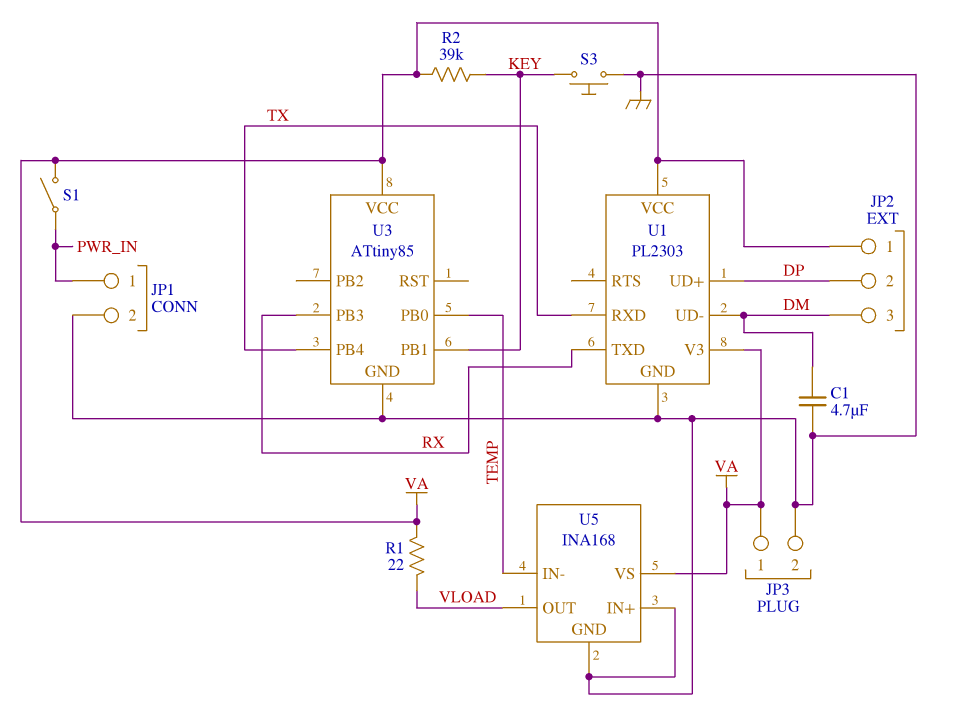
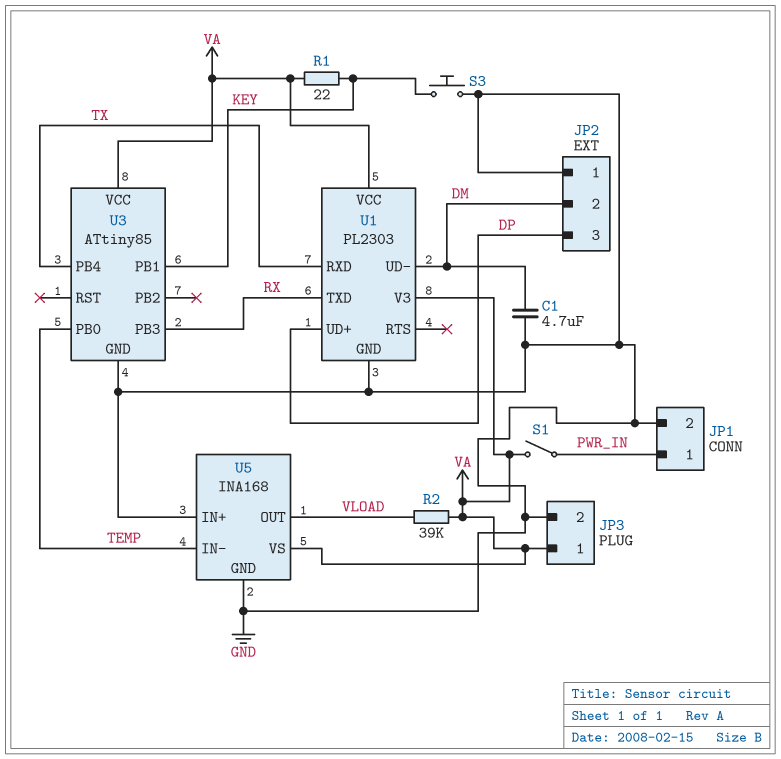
JP2 pin 1: VA -> GND
JP2 pin 2: DP -> DM
JP2 pin 3: DM -> DP
R1: 22 (VA, VLOAD) -> 22 (KEY, VA)
R2: 39k (KEY, VA) -> 39k (VA, VLOAD)

